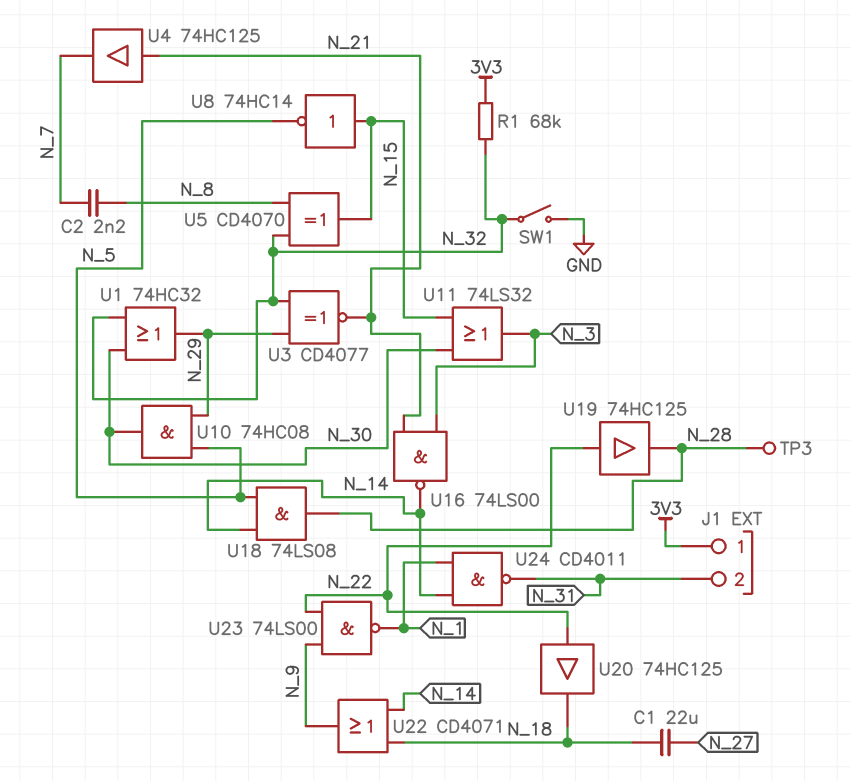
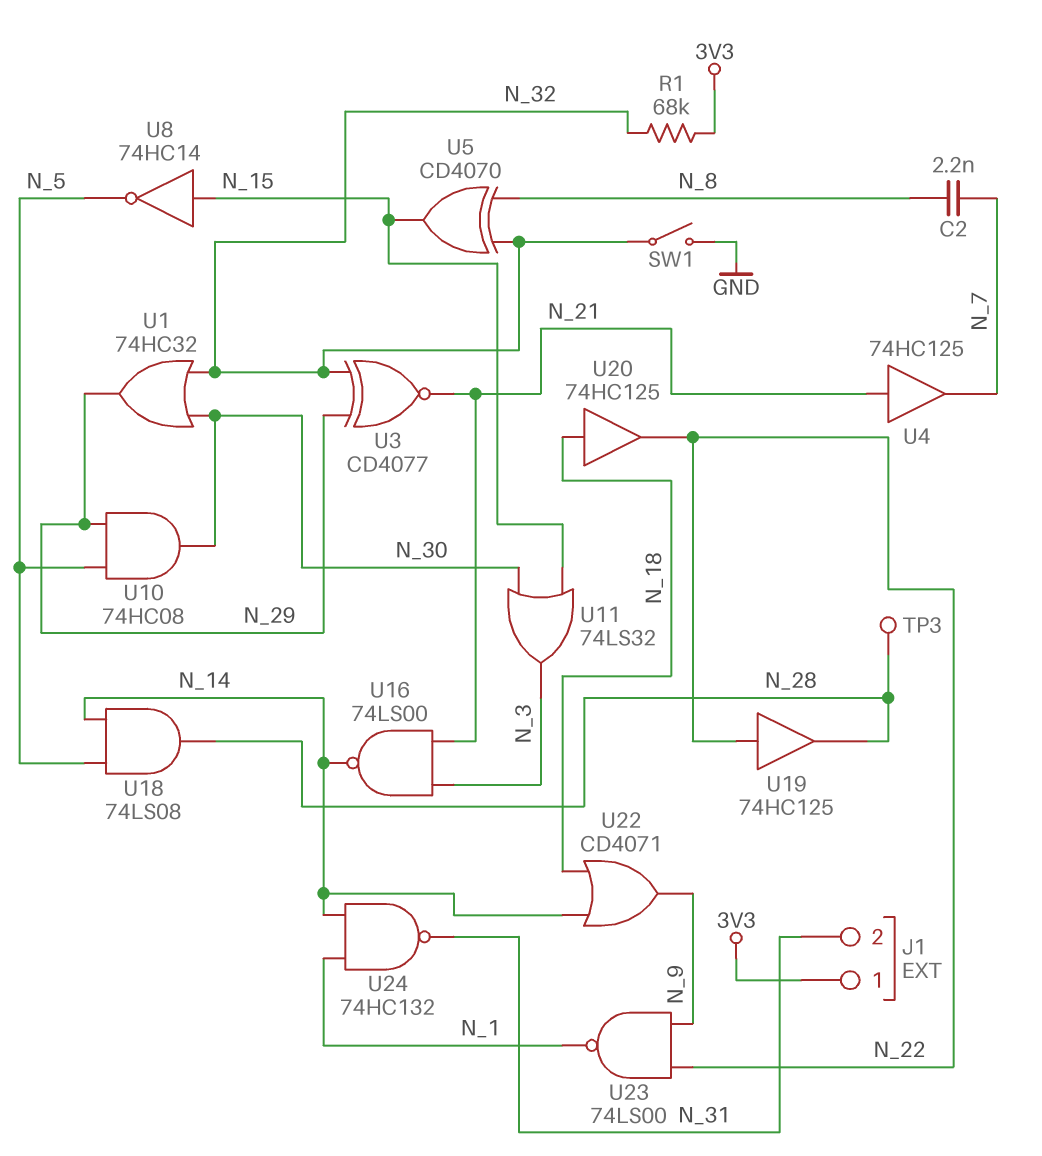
C1: 22uF (N_18, N_27) -> none
U20: buffer 74HC125 (in N_22, out N_18) -> buffer 74HC125 (in N_18, out N_22)
U24: NAND CD4011 (in N_1, in N_14, out N_31) -> NAND 74HC132 (in N_1, in N_14, out N_31)

